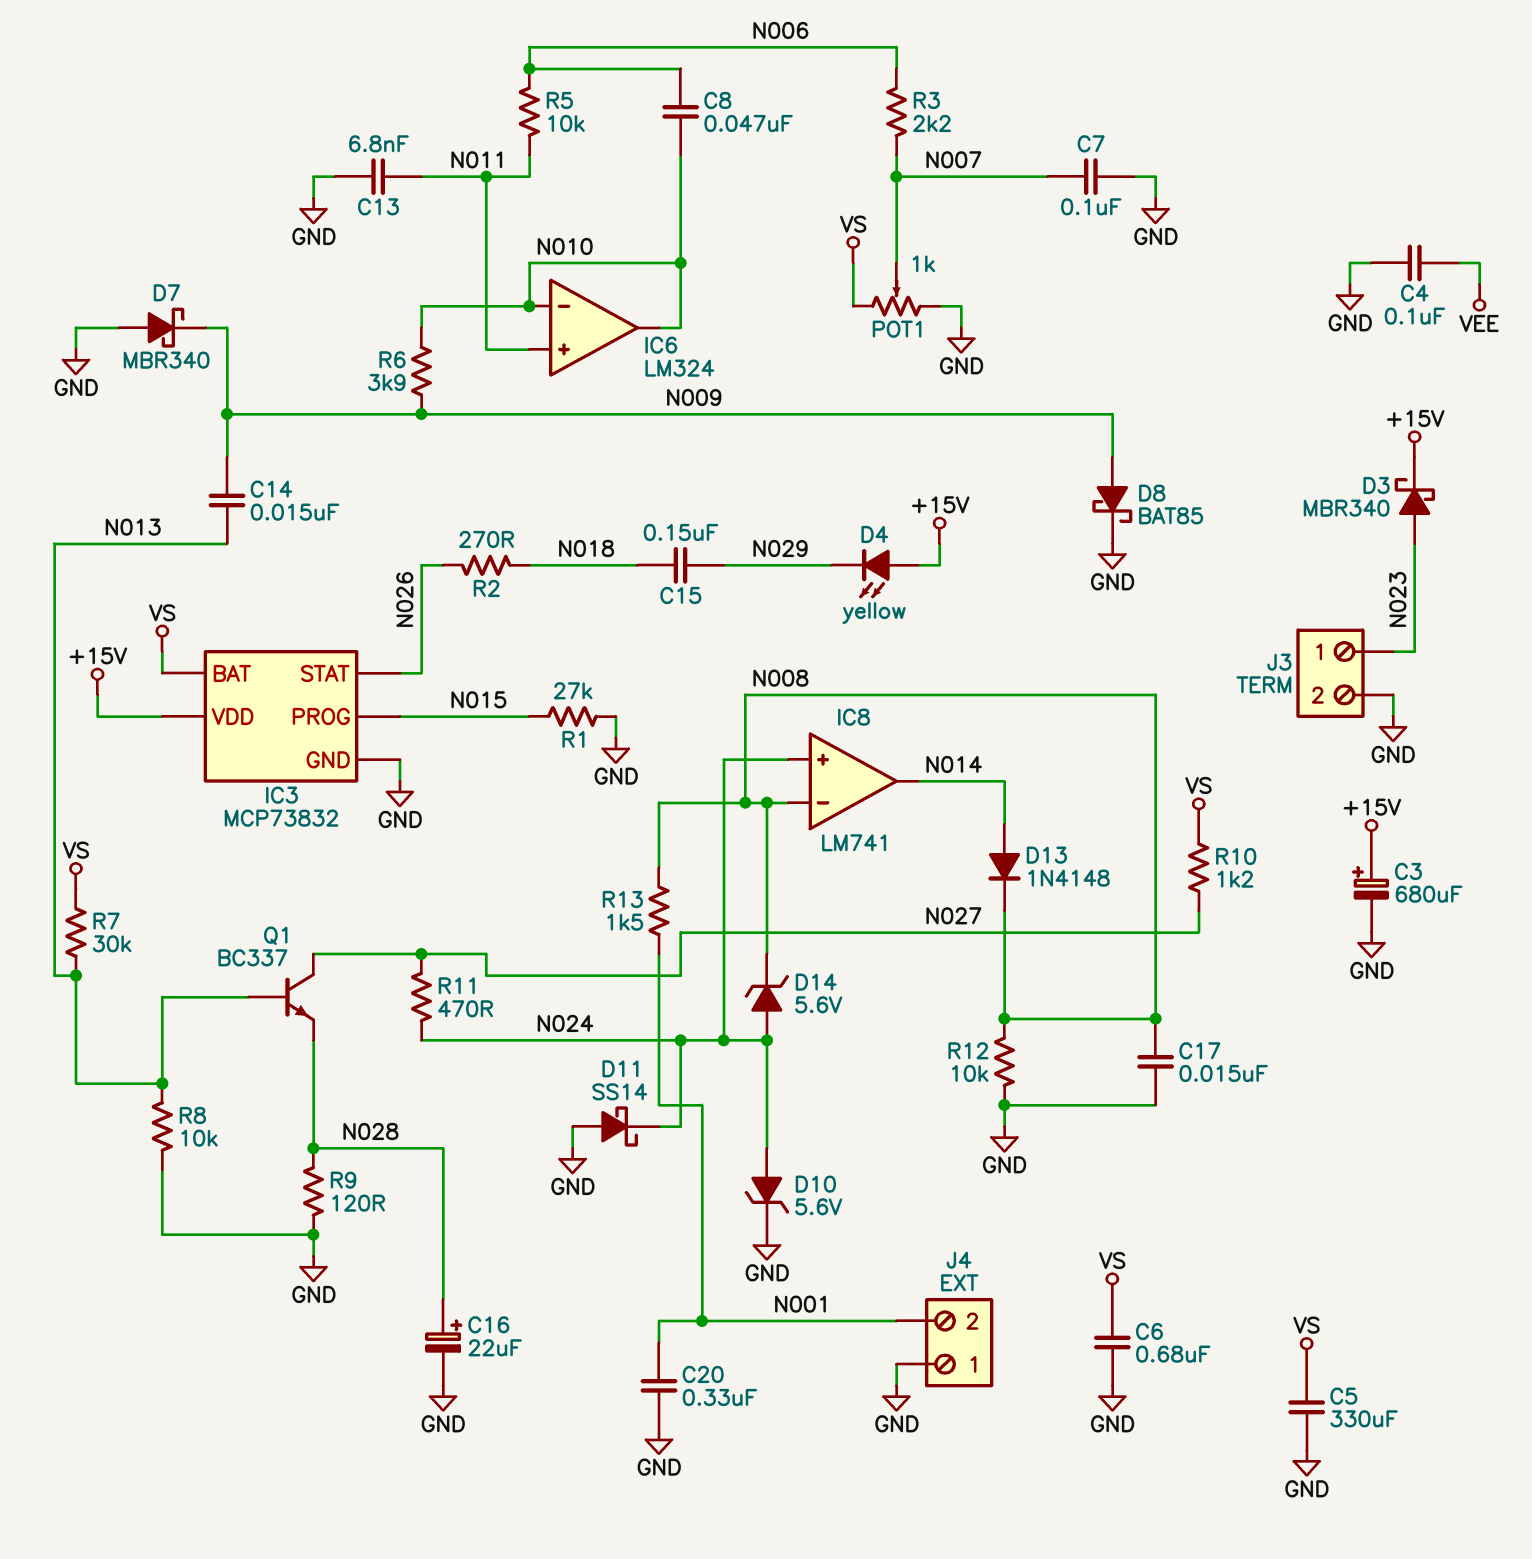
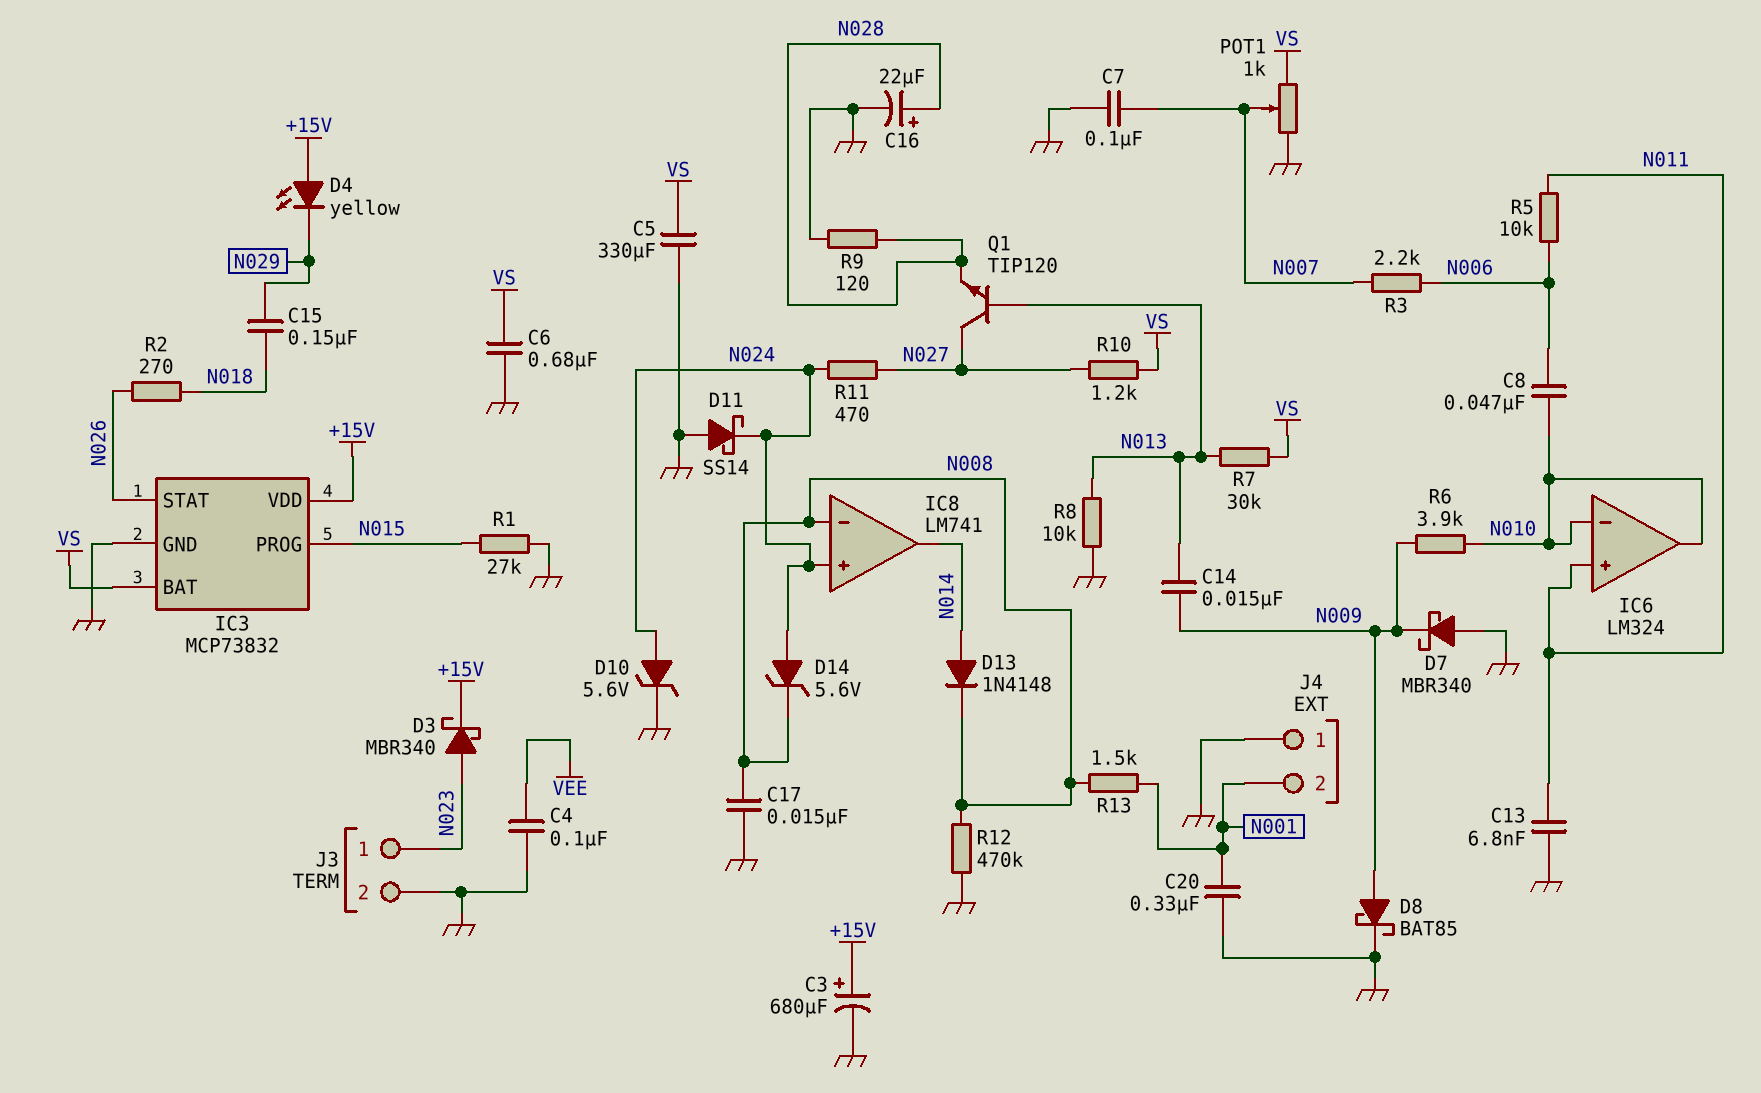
Q1: NPN BC337 (B N013, C N027, E N028) -> NPN TIP120 (B N013, C N027, E N028)
R12: 10k (GND, N008) -> 470k (GND, N008)

